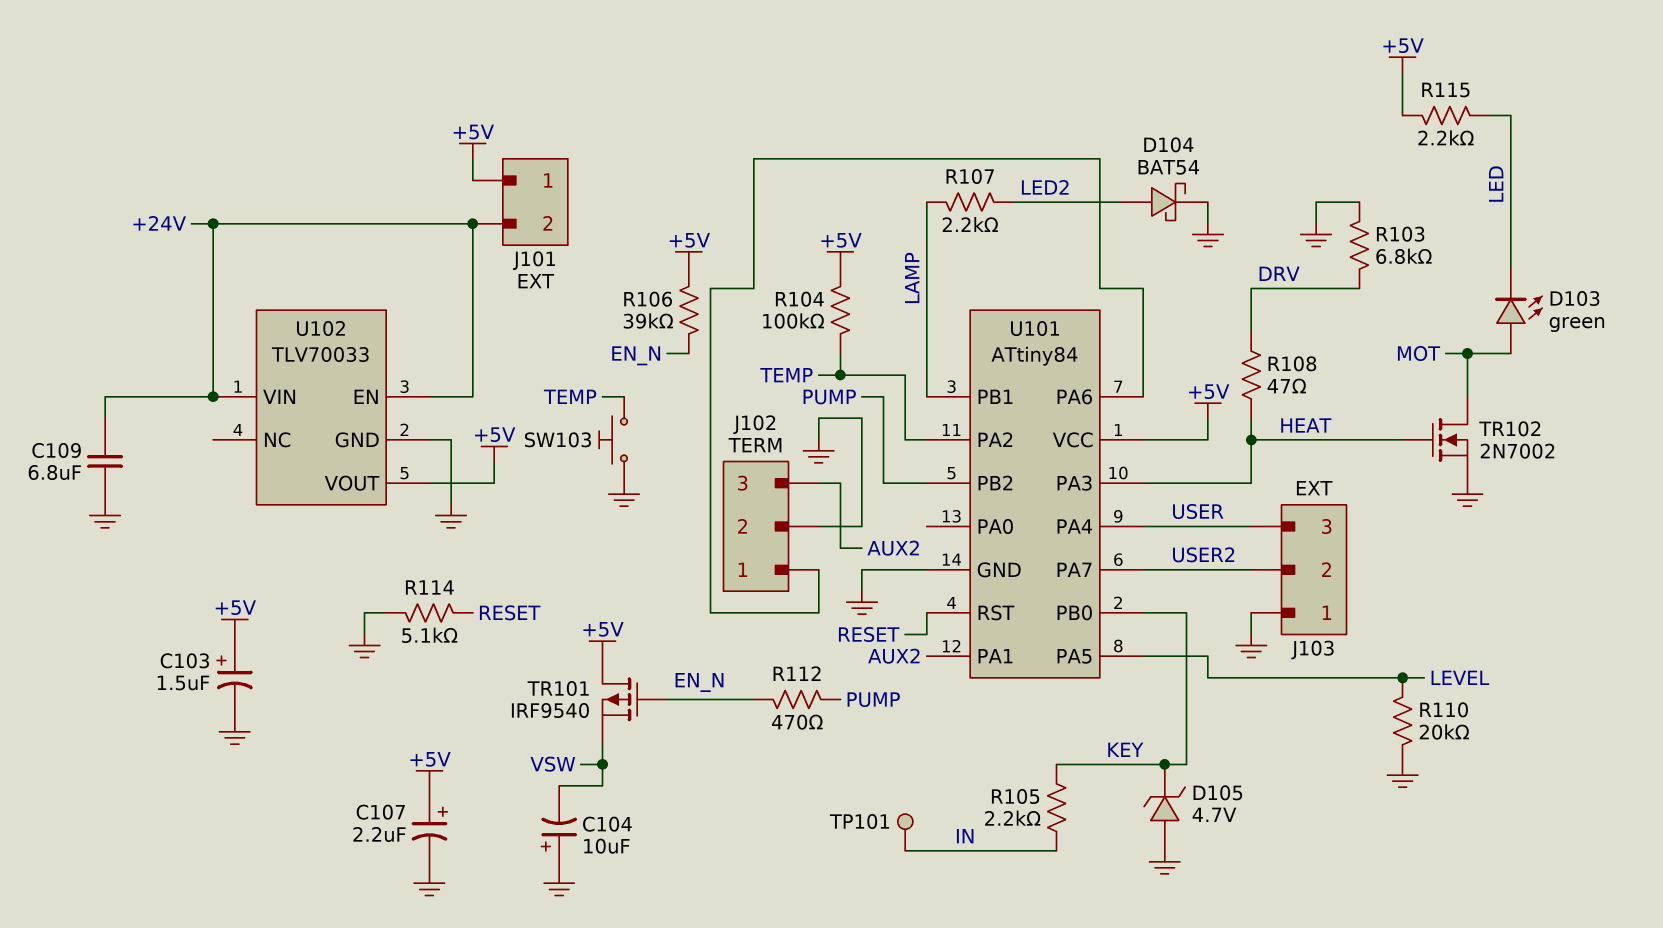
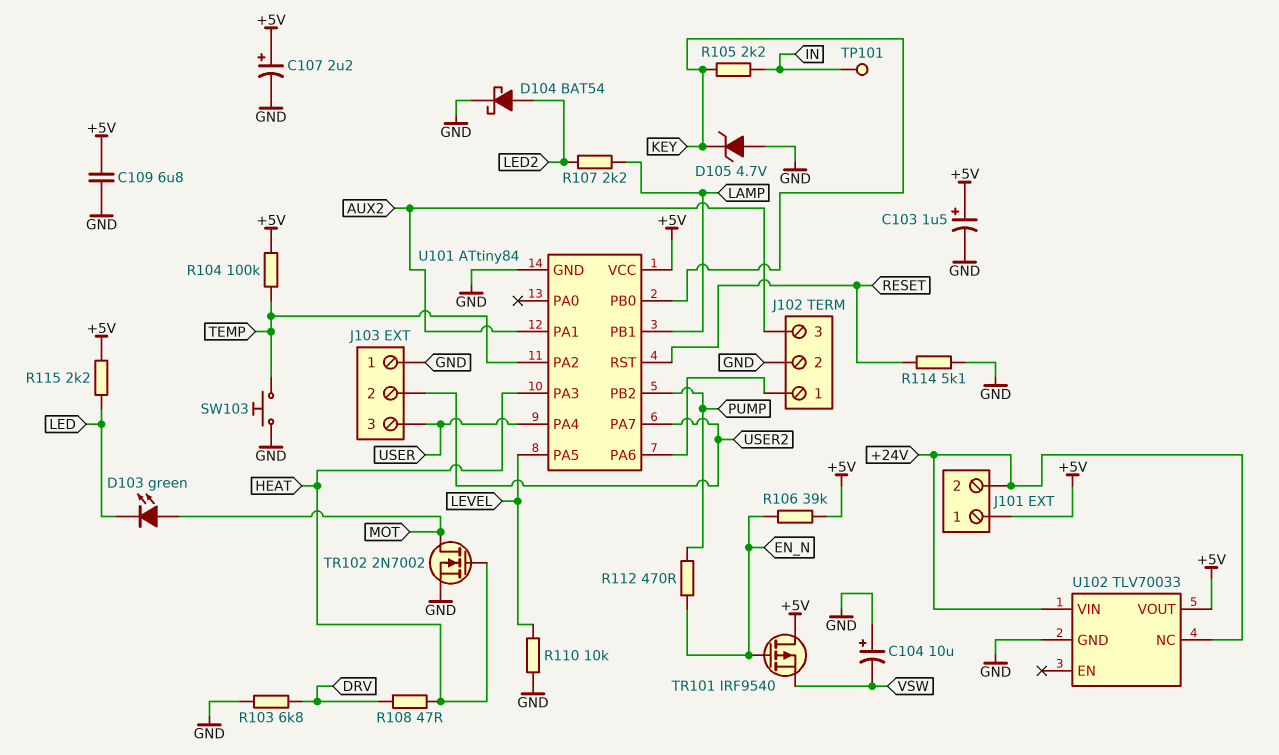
C109: 6.8uF (+24V, GND) -> 6.8uF (+5V, GND)
R110: 20k (GND, LEVEL) -> 10k (GND, LEVEL)
U102 pin EN: +24V -> none
U102 pin NC: none -> +24V

